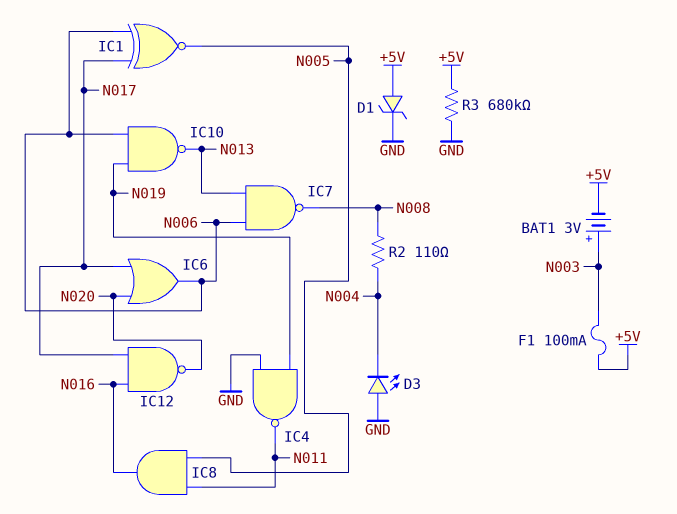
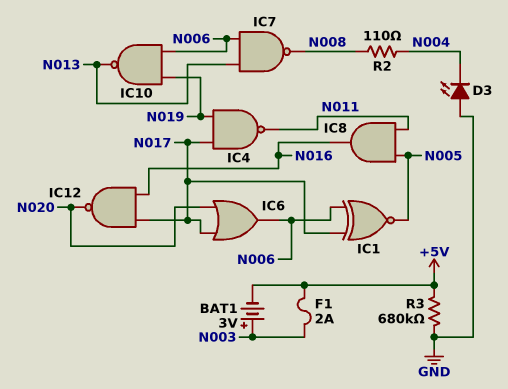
D1: zener (A +5V, K GND) -> none
F1: 100mA (+5V, N003) -> 2A (+5V, N003)
IC4: NAND (in GND, in N019, out N011) -> NAND (in N017, in N019, out N011)

